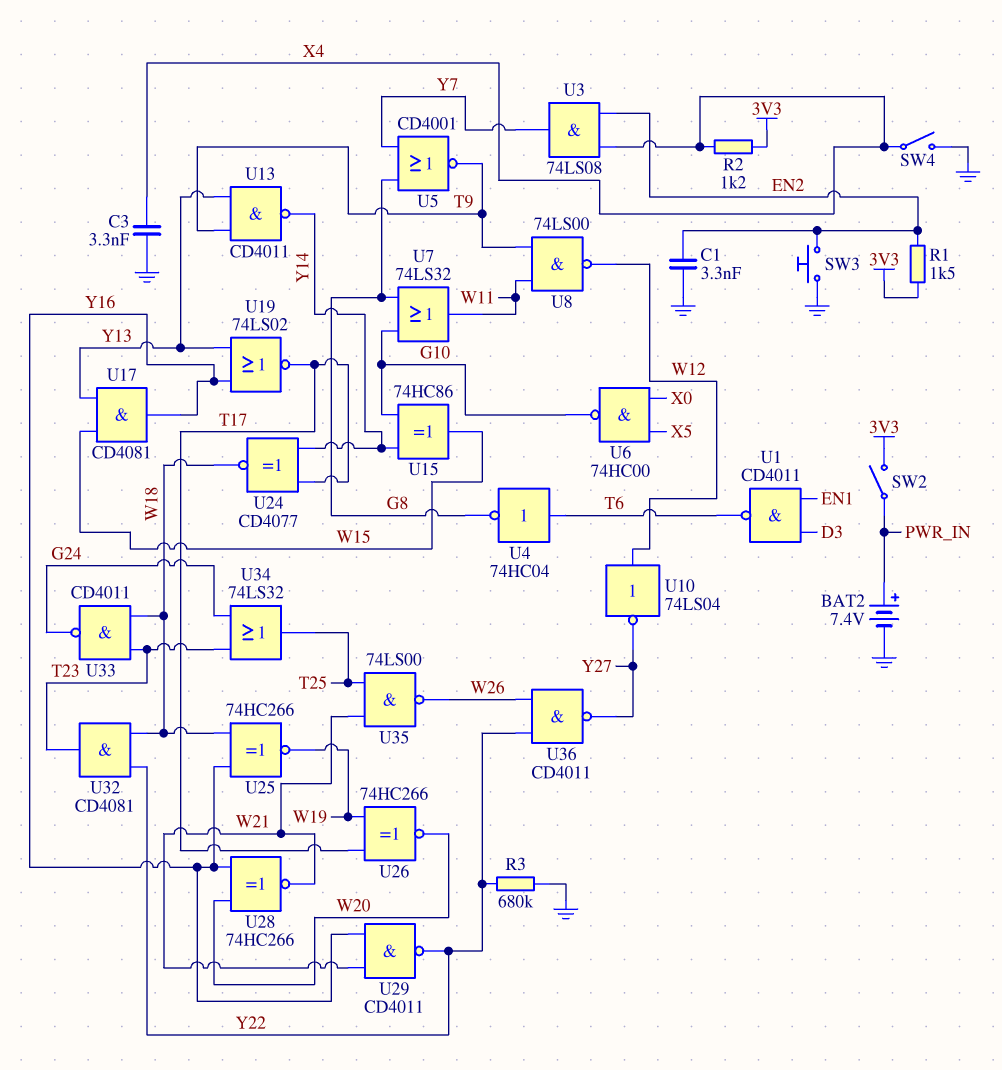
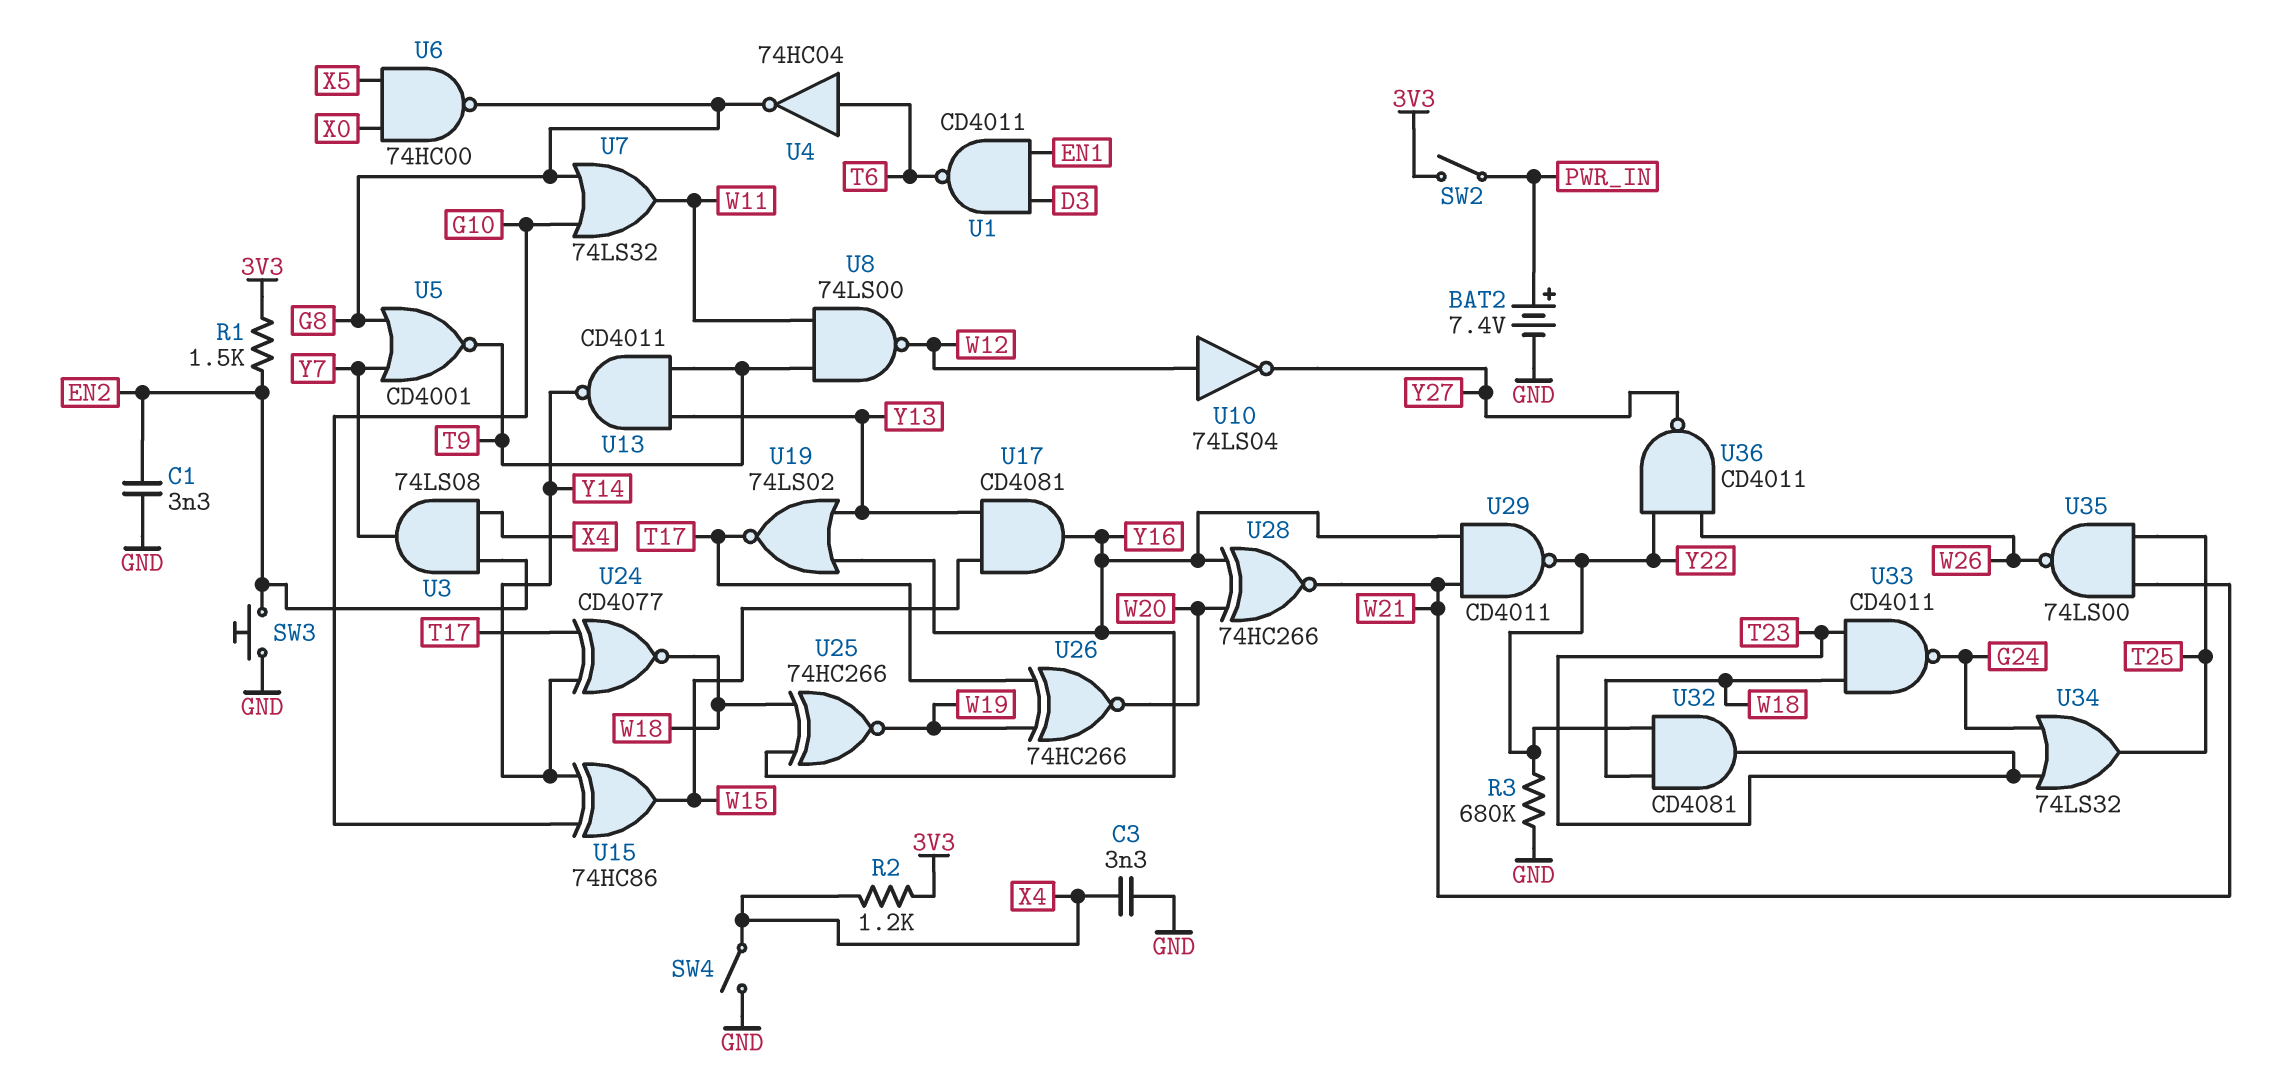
U6: NAND 74HC00 (in X0, in X5, out G10) -> NAND 74HC00 (in X0, in X5, out G8)

